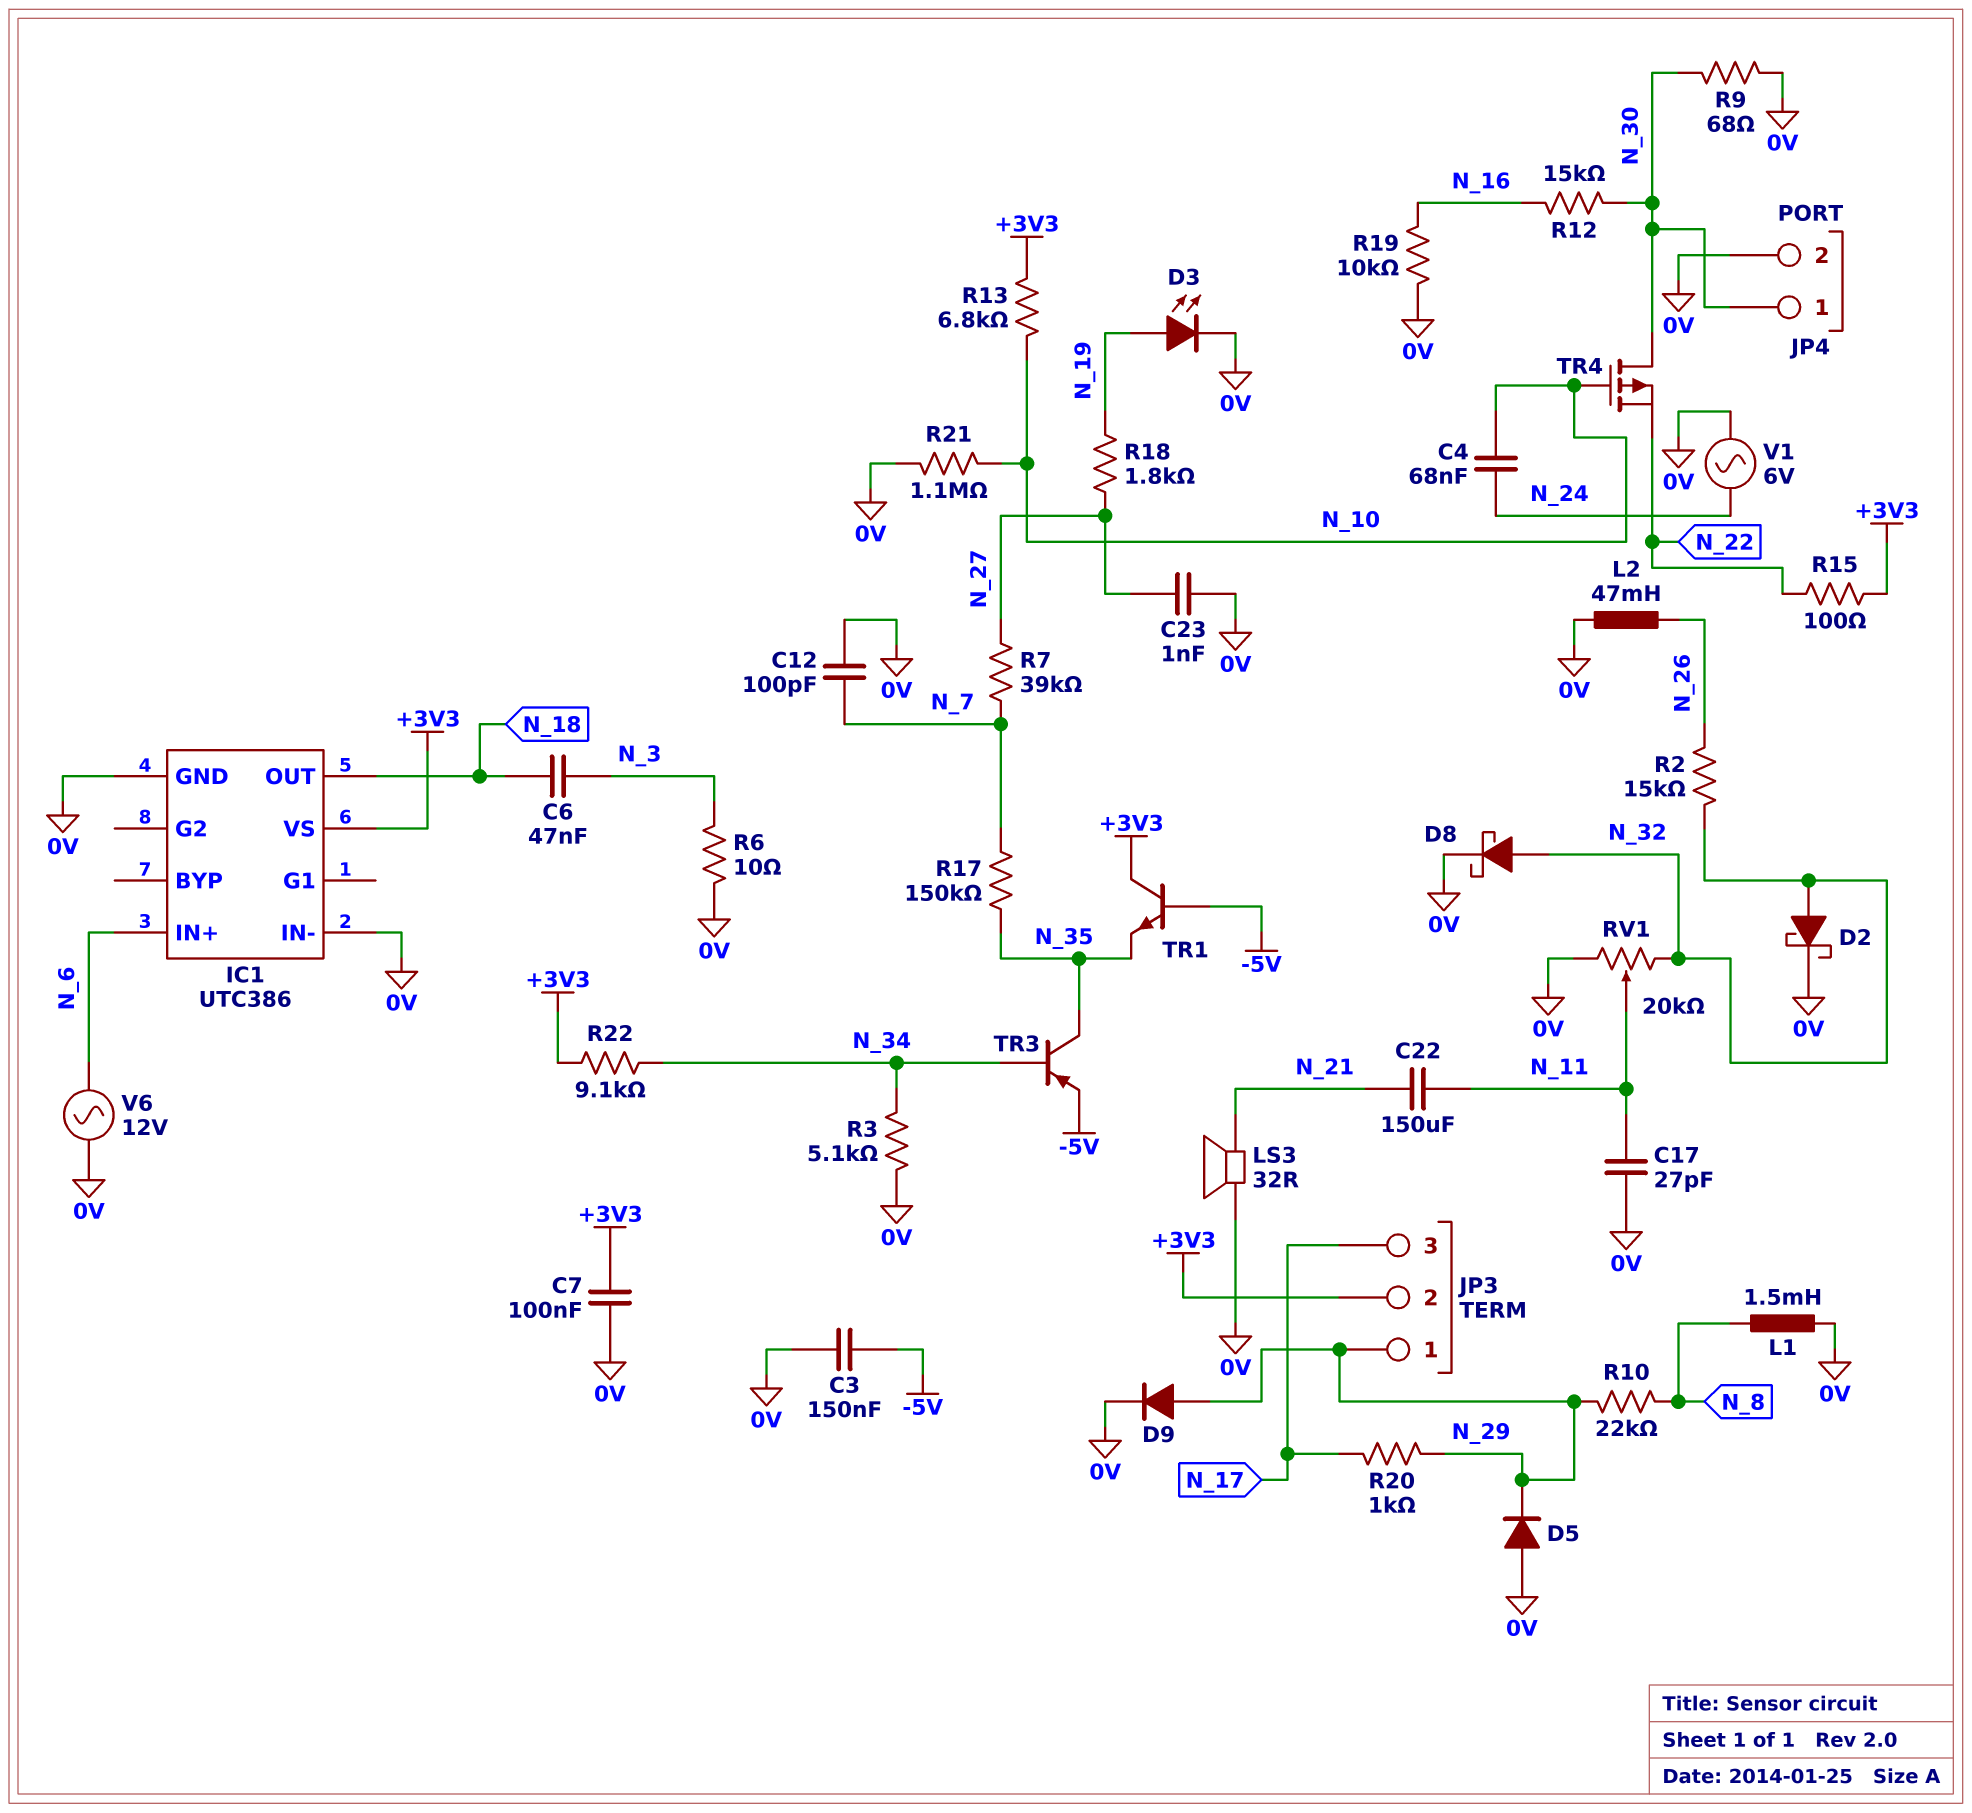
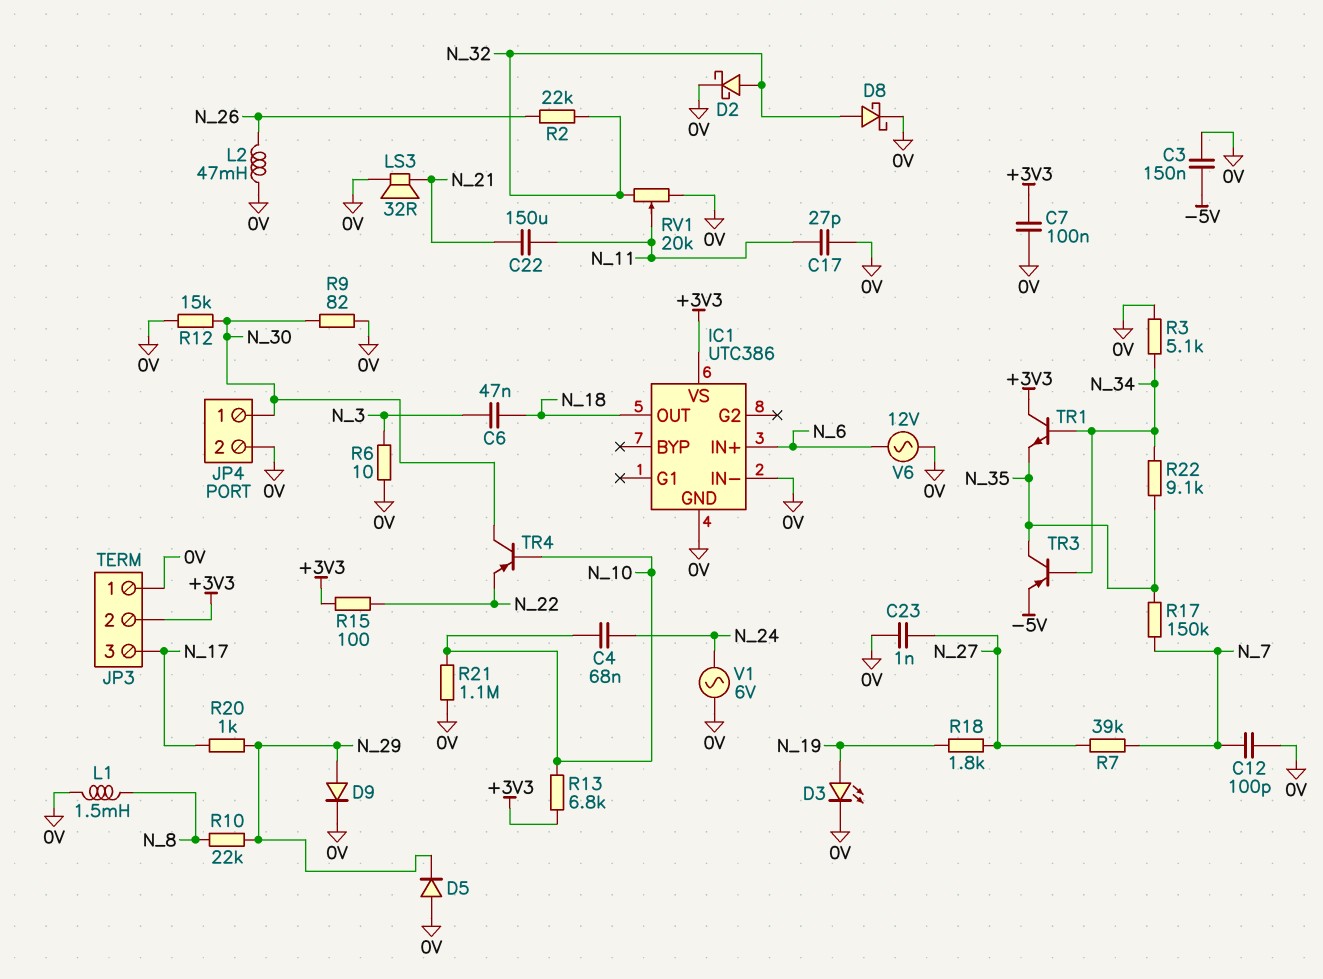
JP3 pin 1: N_29 -> 0V
R2: 15k (N_26, N_32) -> 22k (N_26, N_32)
R9: 68 (0V, N_30) -> 82 (0V, N_30)
R12: 15k (N_16, N_30) -> 15k (0V, N_30)
R19: 10k (0V, N_16) -> none
R22: 9.1k (+3V3, N_34) -> 9.1k (N_34, N_35)
TR1: NPN (B -5V, C +3V3, E N_35) -> NPN (B N_34, C +3V3, E N_35)
TR4: PMOS (G N_10, D N_30, S N_22) -> PNP (B N_10, C N_30, E N_22)

